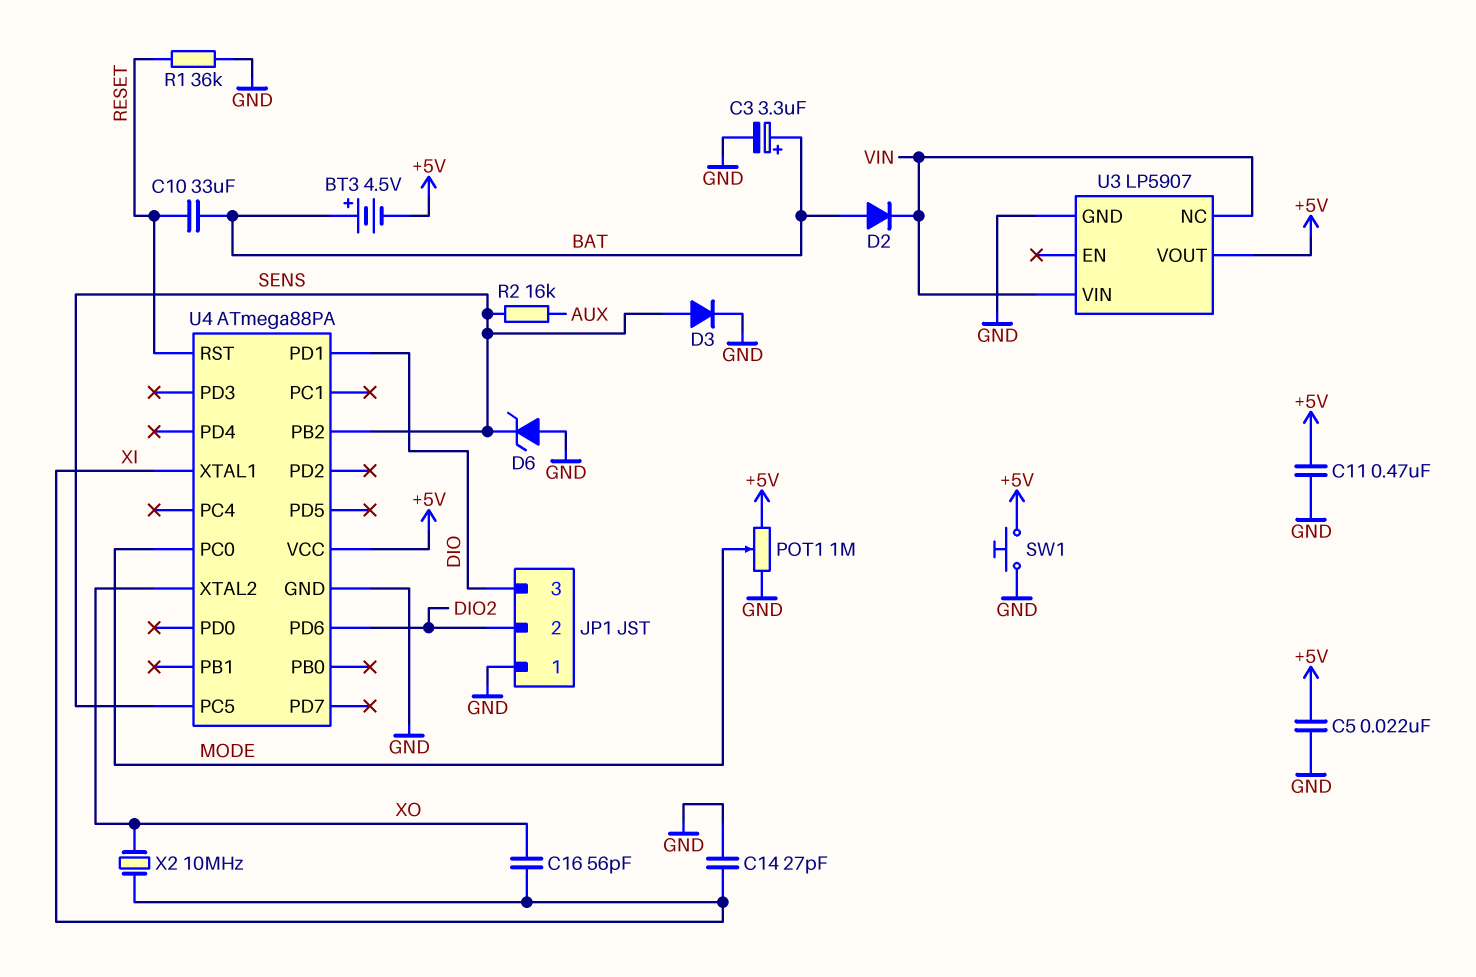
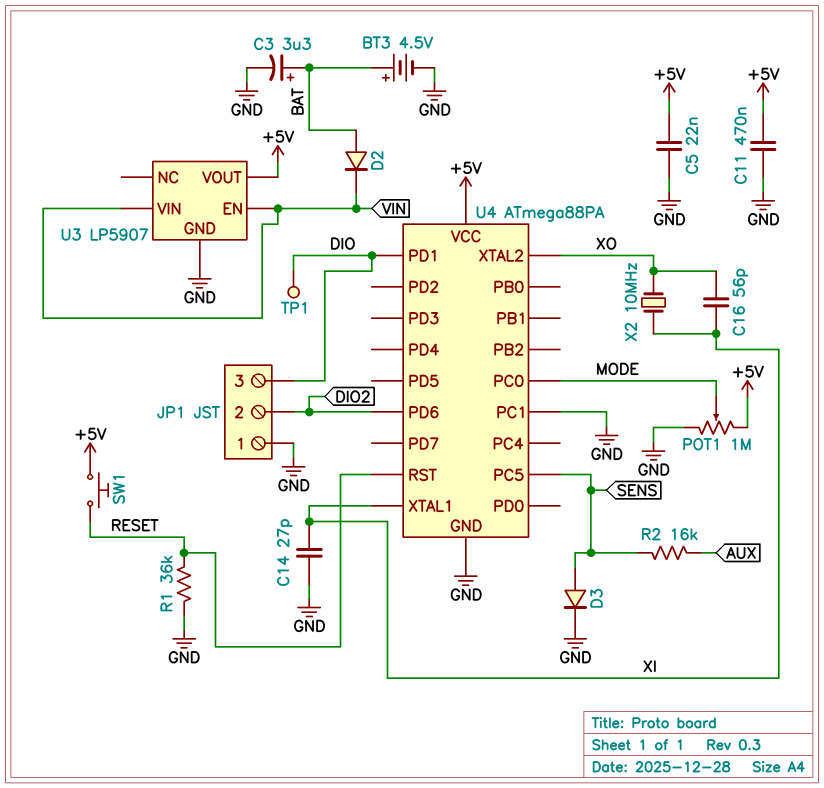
BT3: 4.5V (plus BAT, minus +5V) -> 4.5V (plus BAT, minus GND)
C10: 33uF (BAT, RESET) -> none
D6: zener (A GND, K SENS) -> none
SW1: button (+5V, GND) -> button (+5V, RESET)
TP1: none -> test point (DIO)
U3 pin EN: none -> VIN
U3 pin NC: VIN -> none
U4 pin PB2: SENS -> none
U4 pin PC1: none -> GND

